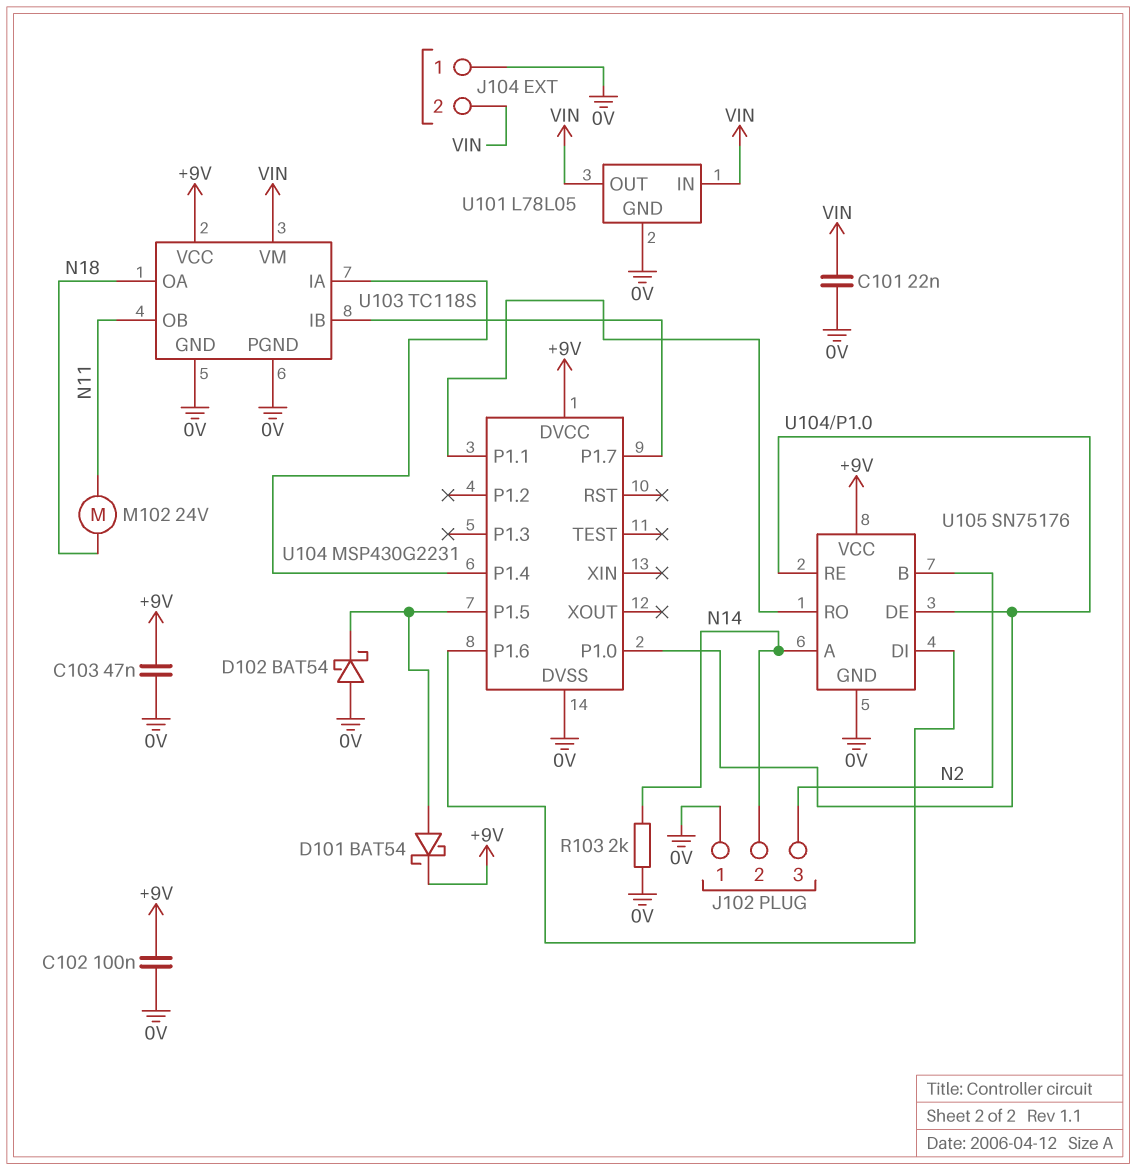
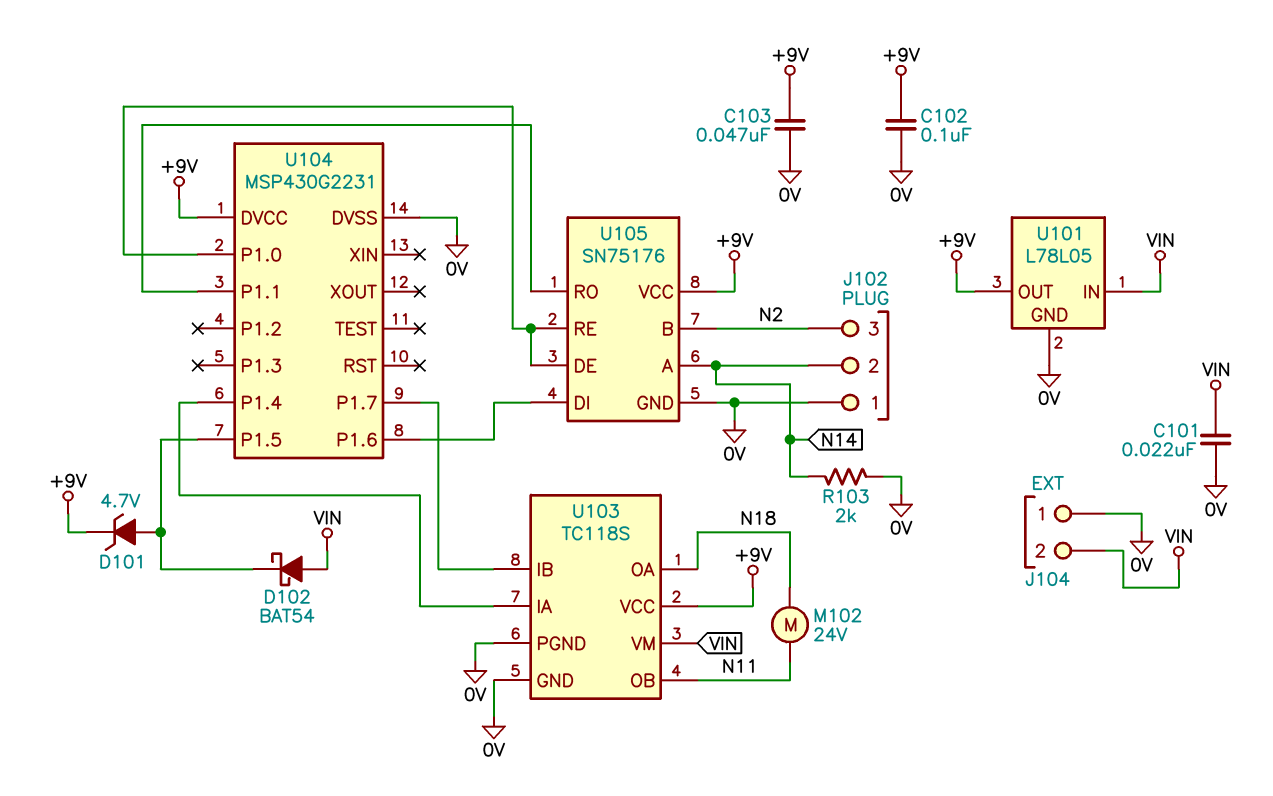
D101: schottky BAT54 (A U104/P1.5, K +9V) -> zener 4.7V (A U104/P1.5, K +9V)
D102: schottky BAT54 (A 0V, K U104/P1.5) -> schottky BAT54 (A VIN, K U104/P1.5)
U101 pin OUT: VIN -> +9V

